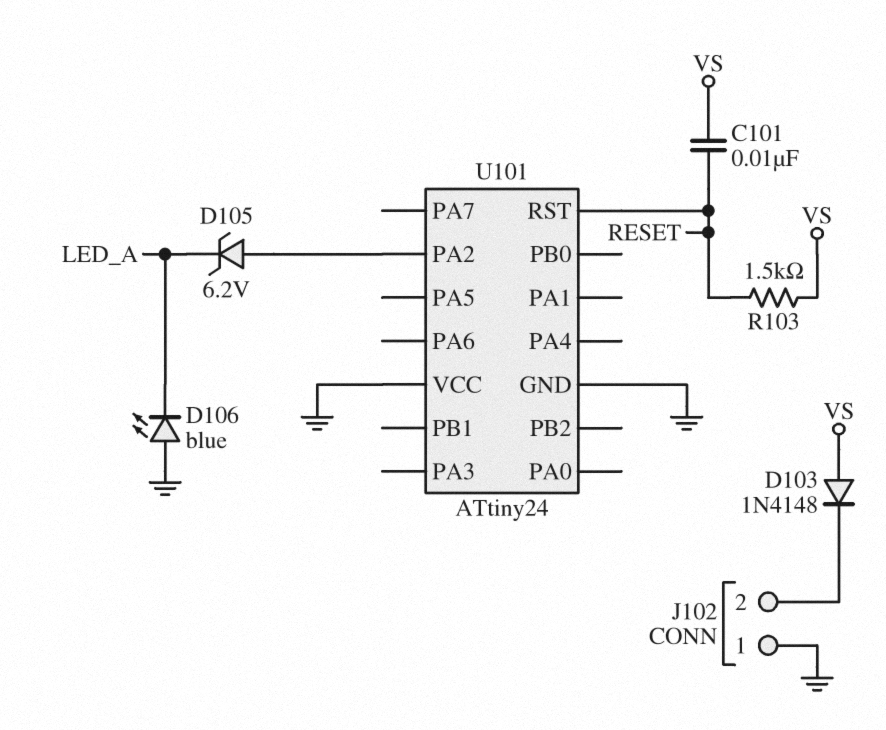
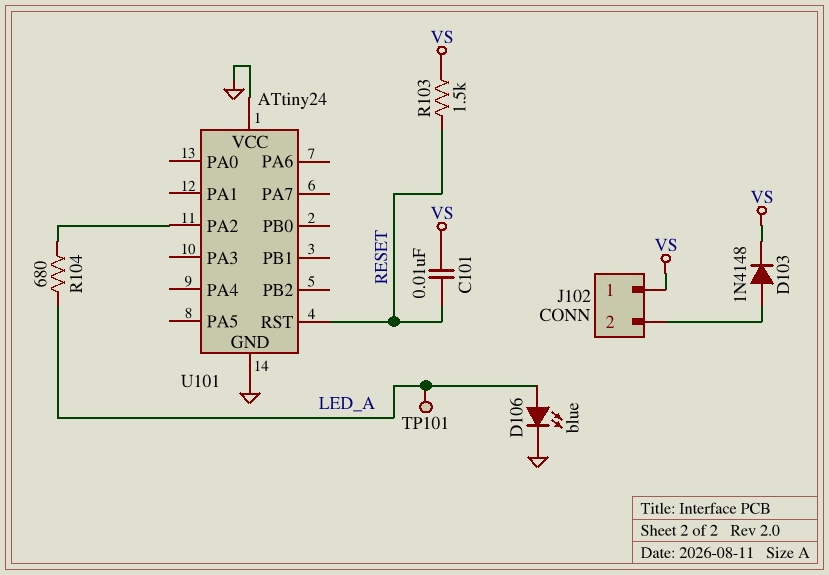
D103: diode 1N4148 (A VS, K J102/2) -> diode 1N4148 (A J102/2, K VS)
D105: zener 6.2V (A U101/PA2, K LED_A) -> none
D106: LED blue (A GND, K LED_A) -> LED blue (A LED_A, K GND)
J102 pin 1: GND -> VS
R104: none -> 680 (LED_A, U101/PA2)
TP101: none -> test point (LED_A)

